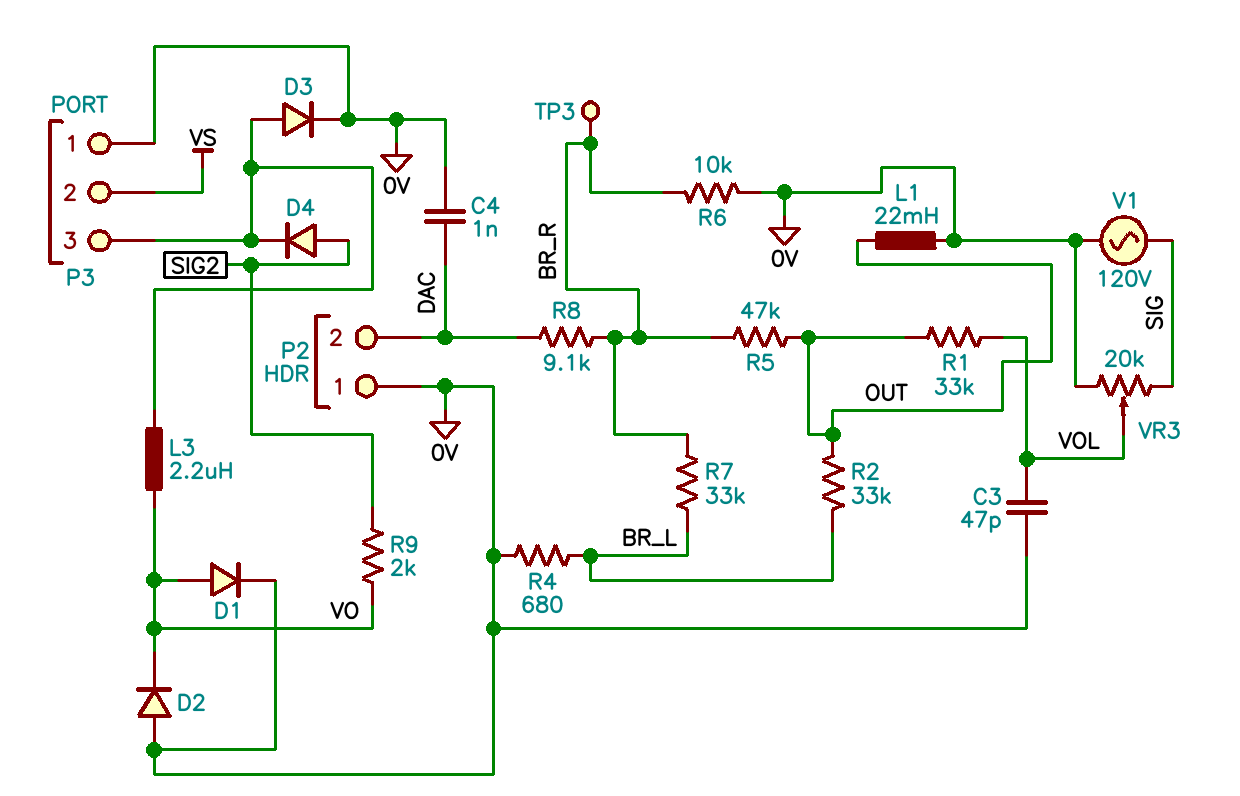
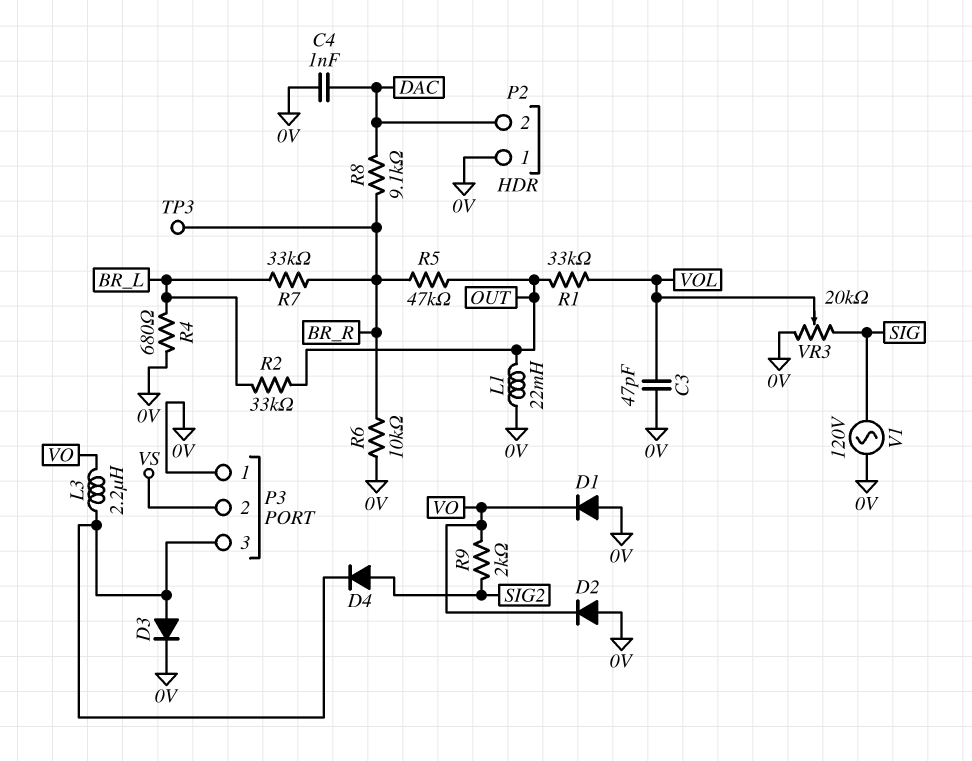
D1: diode (A VO, K 0V) -> diode (A 0V, K VO)

